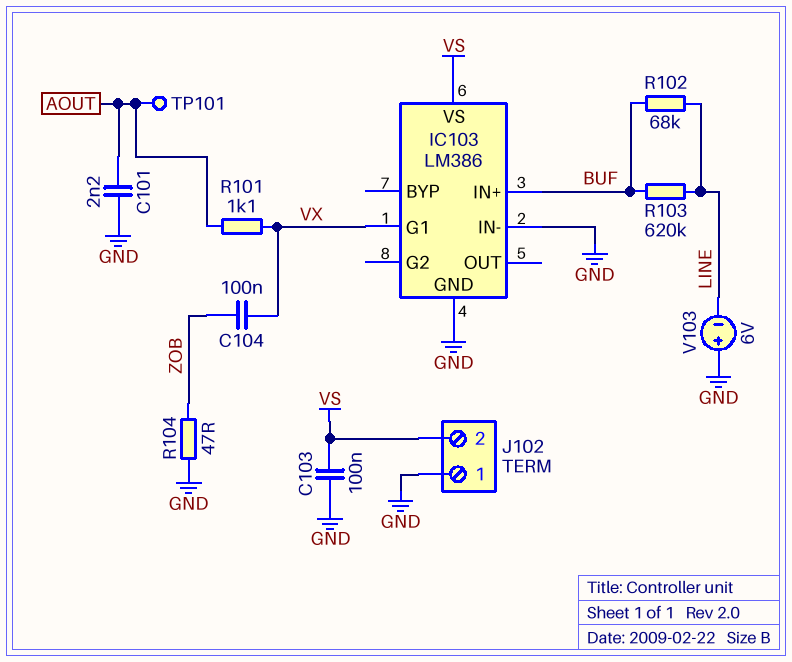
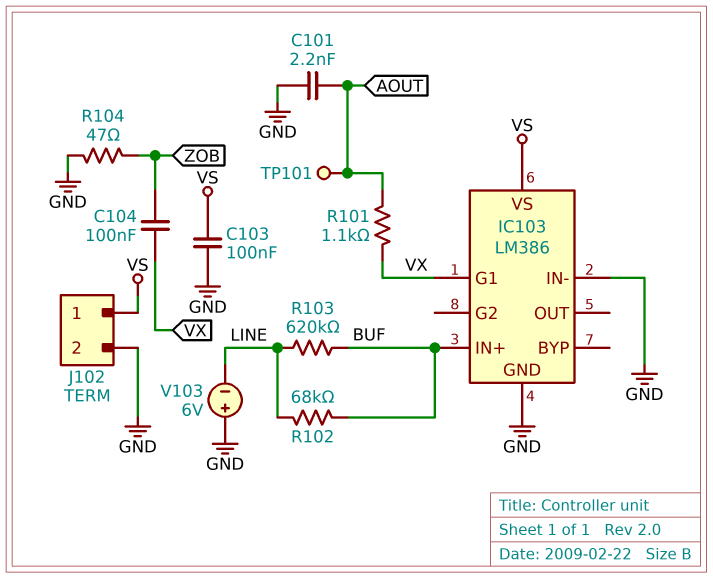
J102 pin 1: GND -> VS
J102 pin 2: VS -> GND

